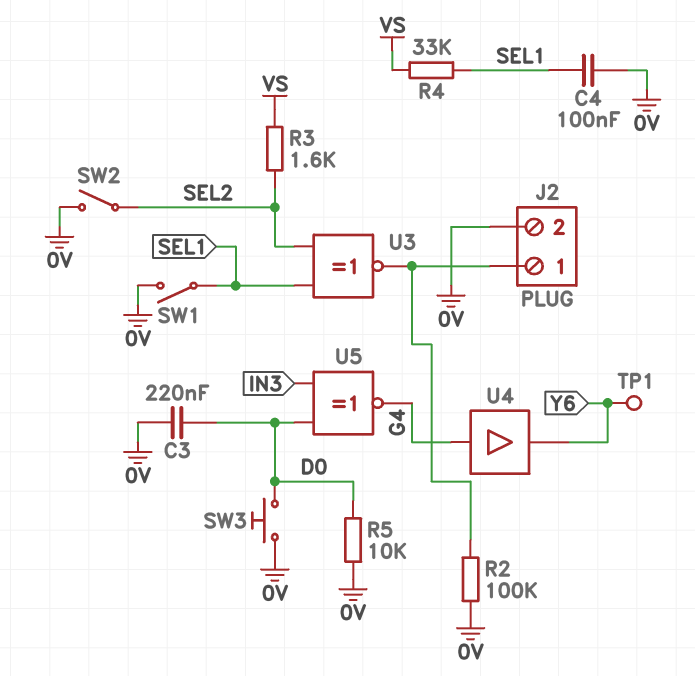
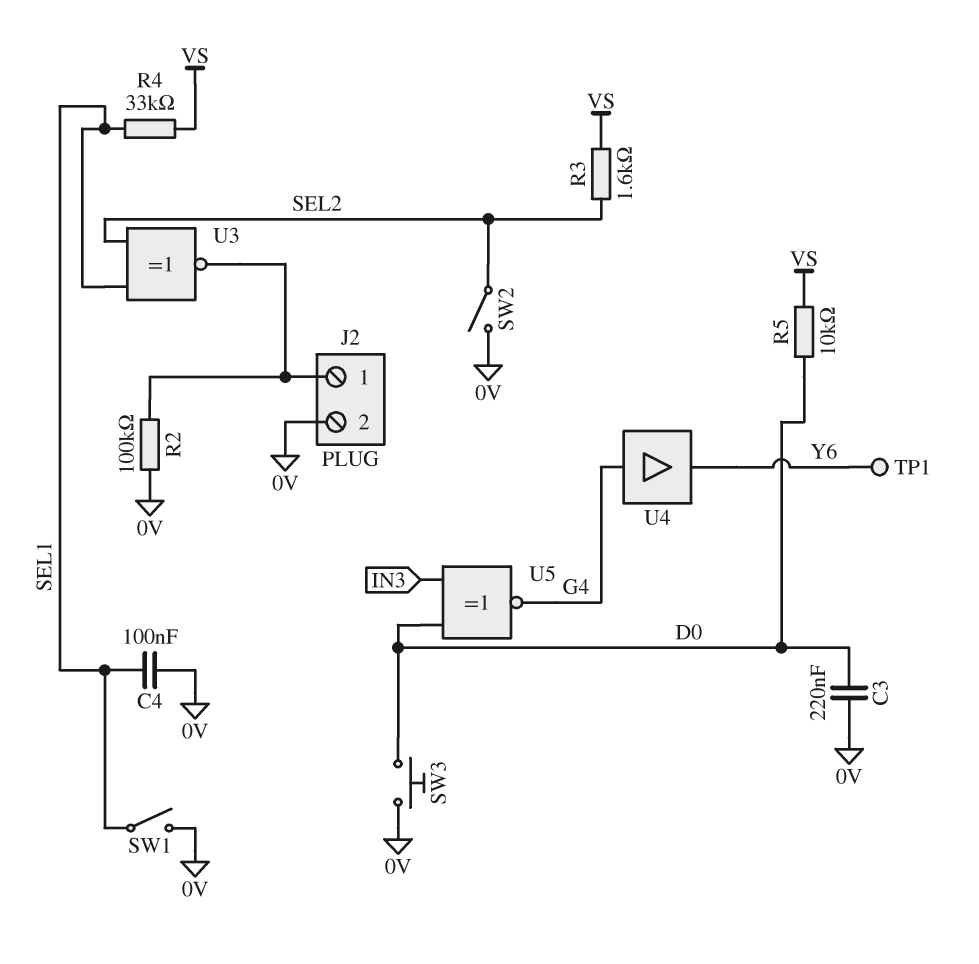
R5: 10k (0V, D0) -> 10k (D0, VS)

